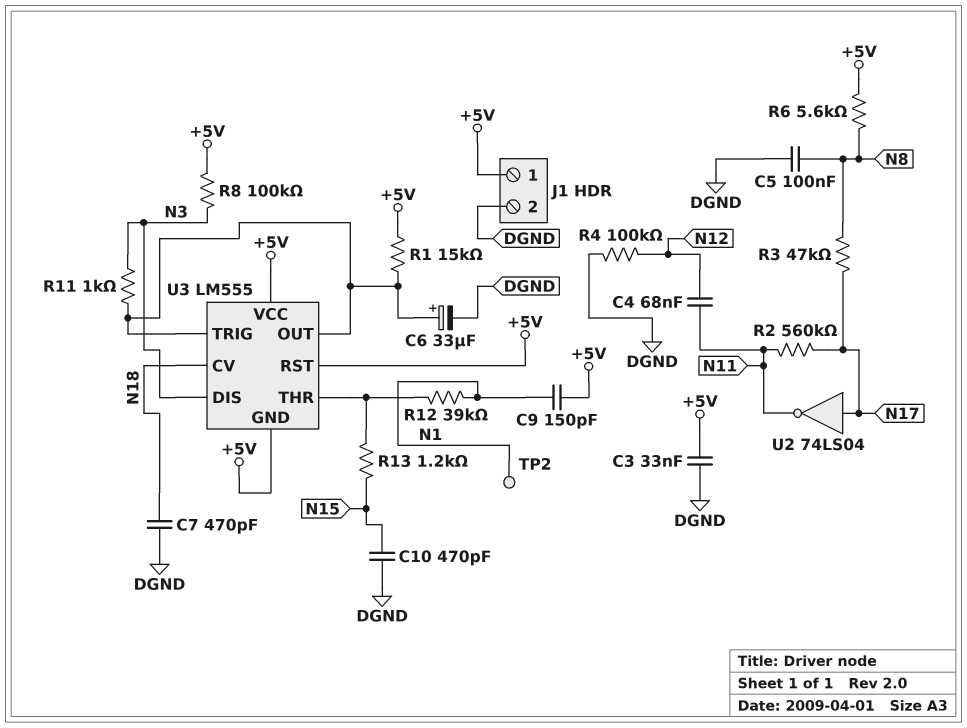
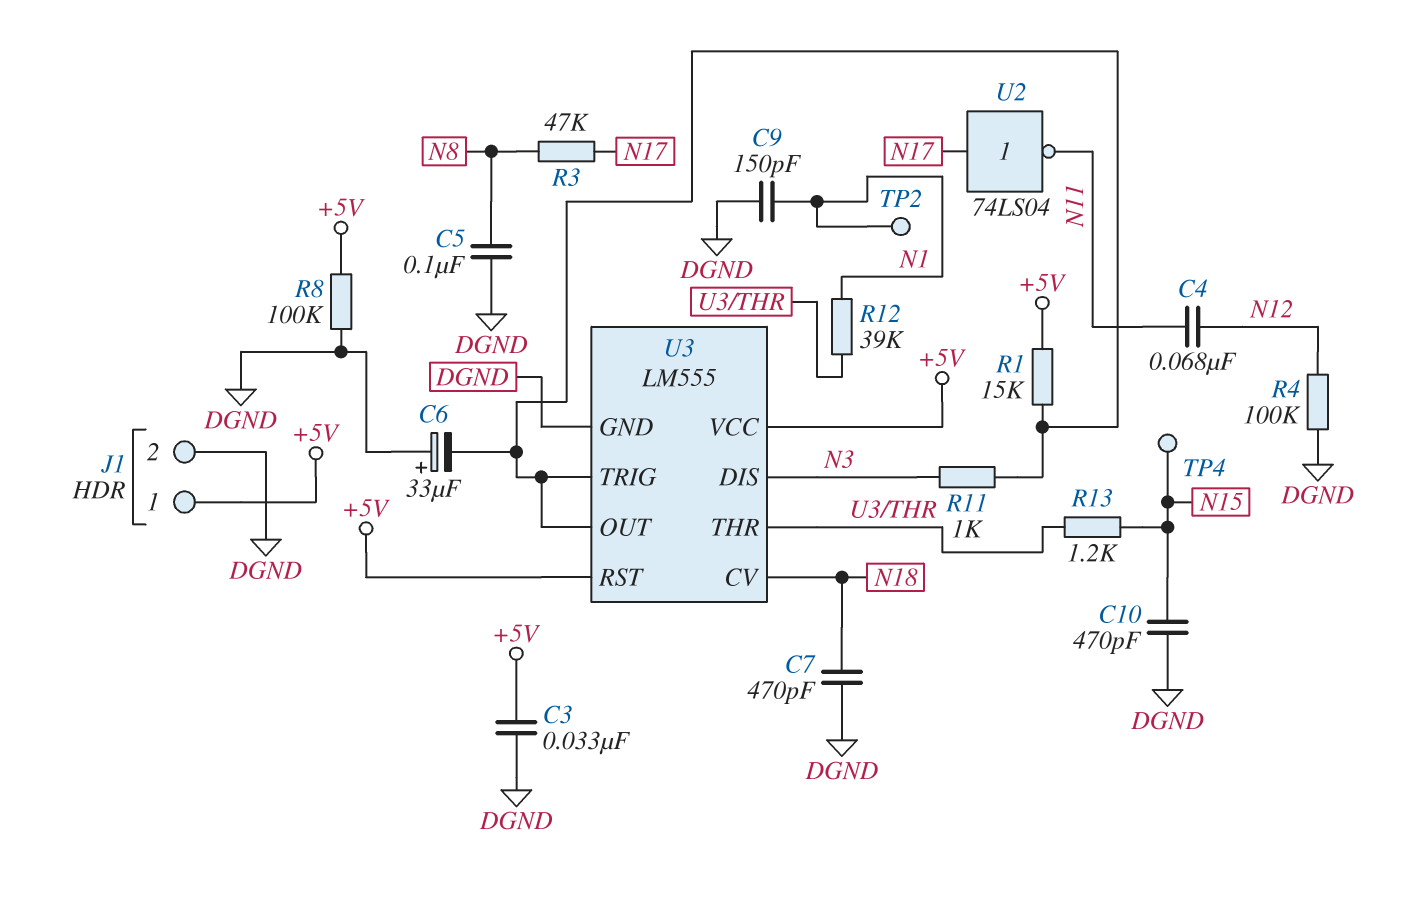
C6: 33uF (plus U3/OUT, minus DGND) -> 33uF (plus DGND, minus U3/OUT)
C9: 150pF (+5V, N1) -> 150pF (DGND, N1)
R2: 560k (N11, N17) -> none
R6: 5.6k (+5V, N8) -> none
R8: 100k (+5V, N3) -> 100k (+5V, DGND)
TP4: none -> test point (N15)
U3 pin GND: +5V -> DGND

